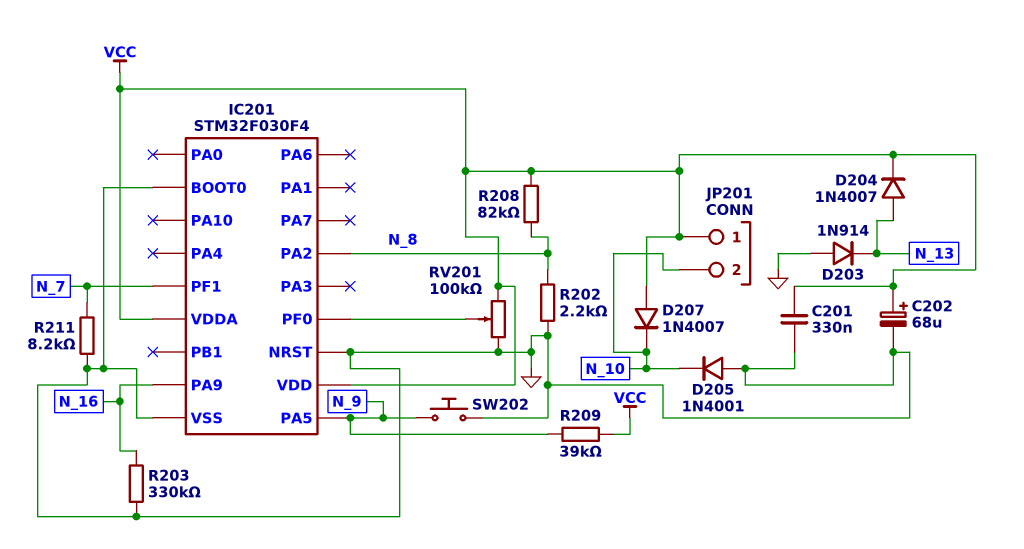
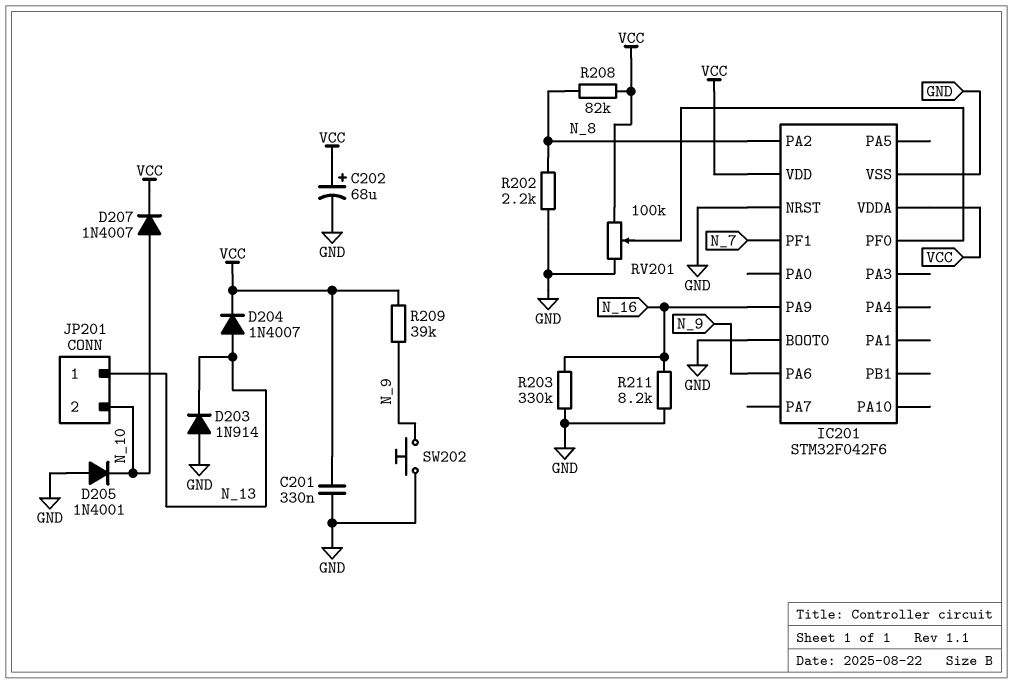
D207: diode 1N4007 (A VCC, K N_10) -> diode 1N4007 (A N_10, K VCC)
IC201: STM32F030F4 -> STM32F042F6
IC201 pin PA5: N_9 -> none
IC201 pin PA6: none -> N_9
JP201 pin 1: VCC -> N_13
R211: 8.2k (GND, N_7) -> 8.2k (GND, N_16)

